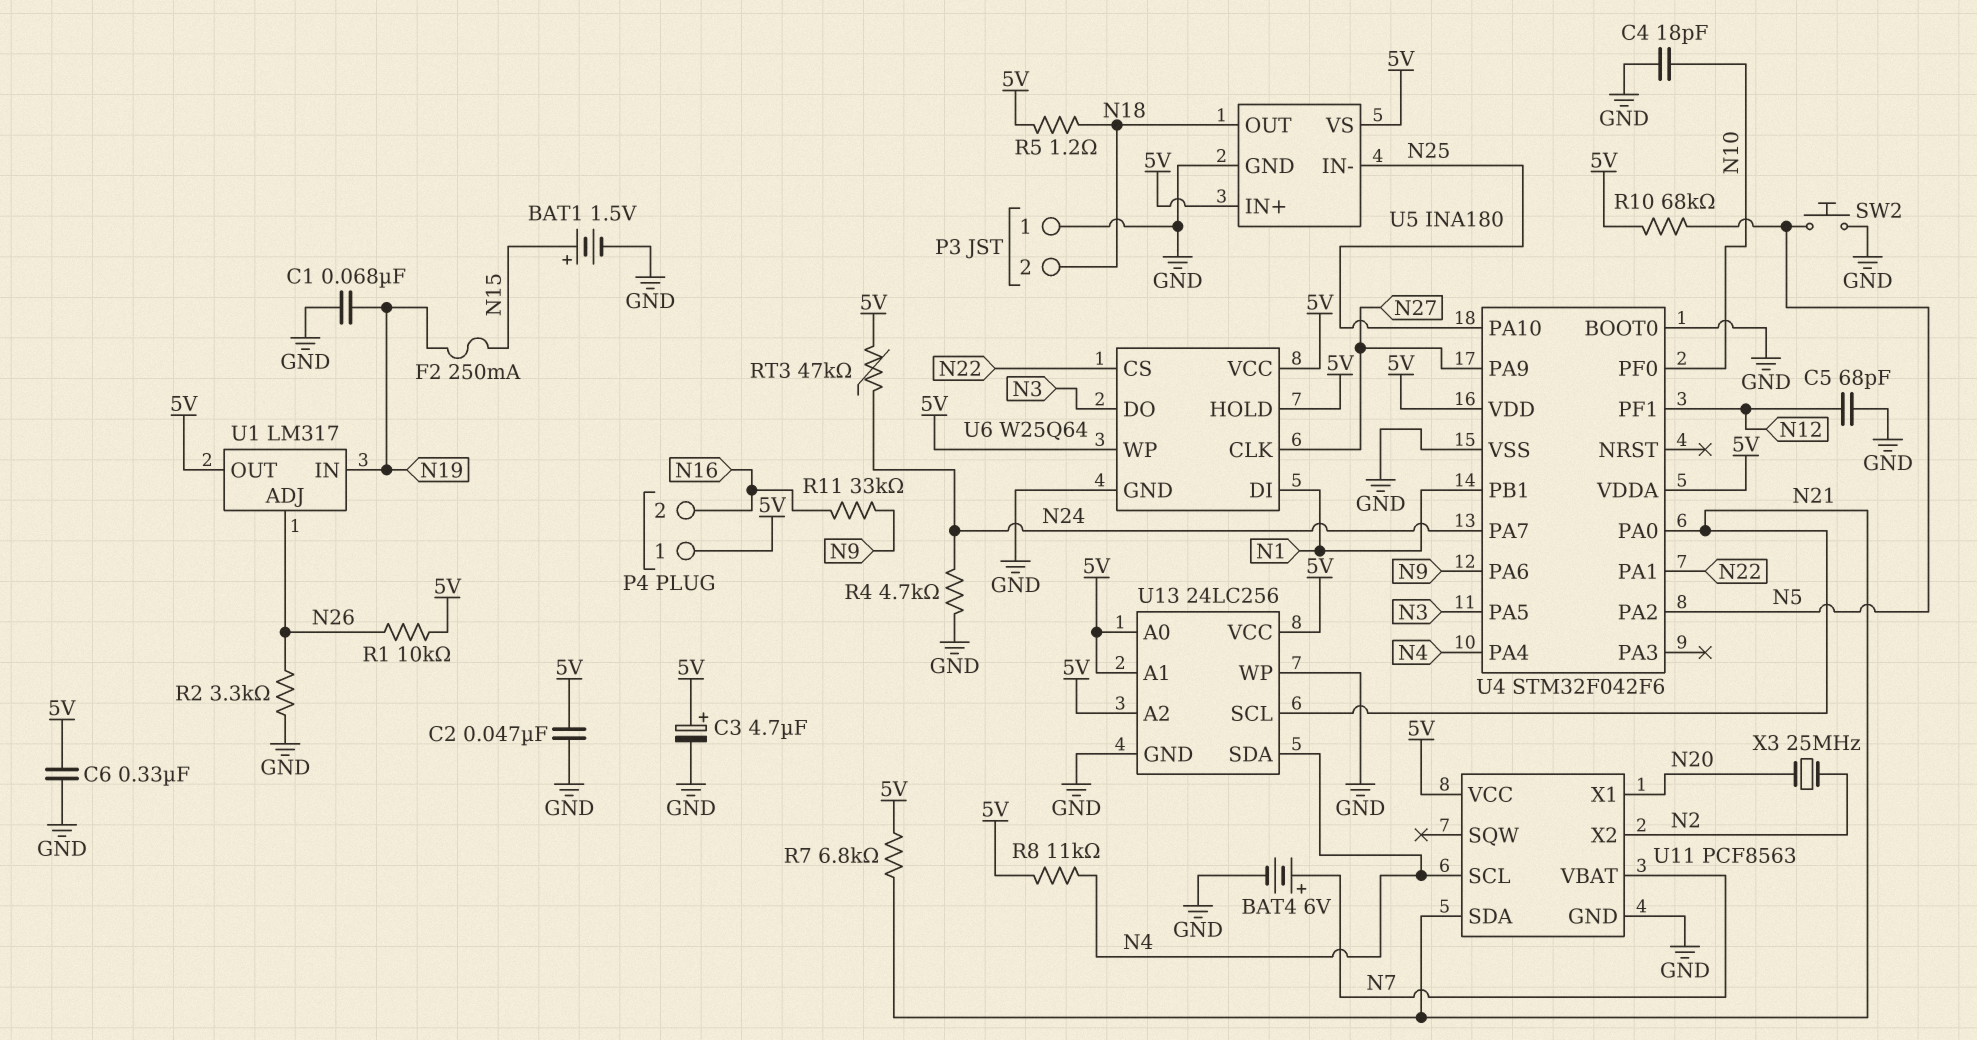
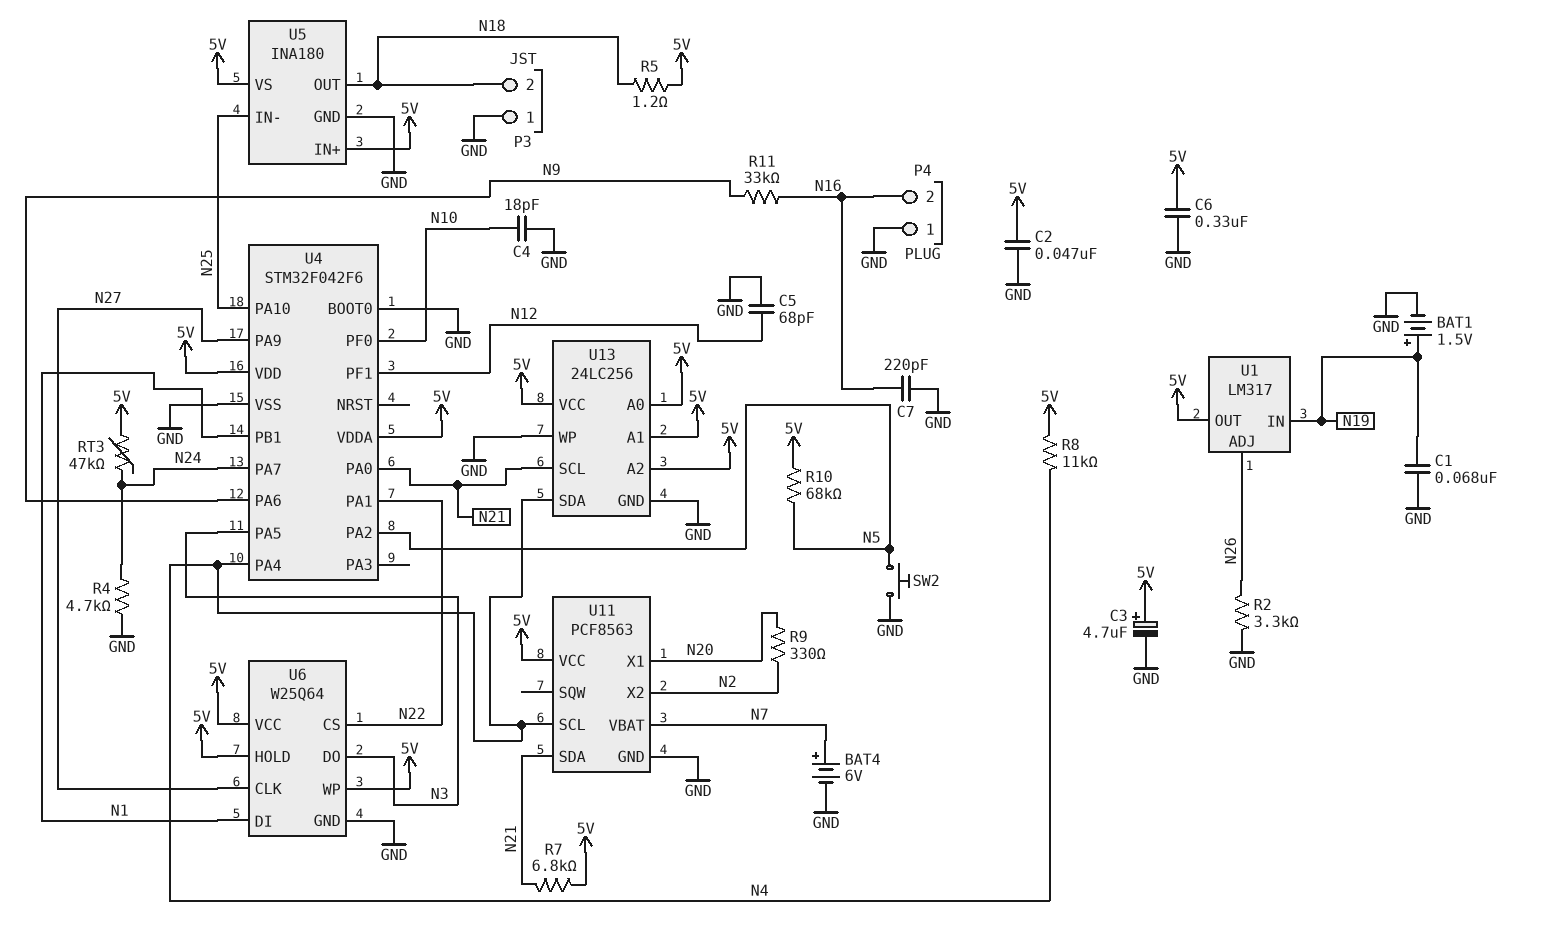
BAT1: 1.5V (plus N15, minus GND) -> 1.5V (plus N19, minus GND)
C7: none -> 220pF (GND, N16)
F2: 250mA (N15, N19) -> none
P4 pin 1: 5V -> GND
R1: 10k (5V, N26) -> none
R9: none -> 330 (N2, N20)
X3: 25MHz (N2, N20) -> none

